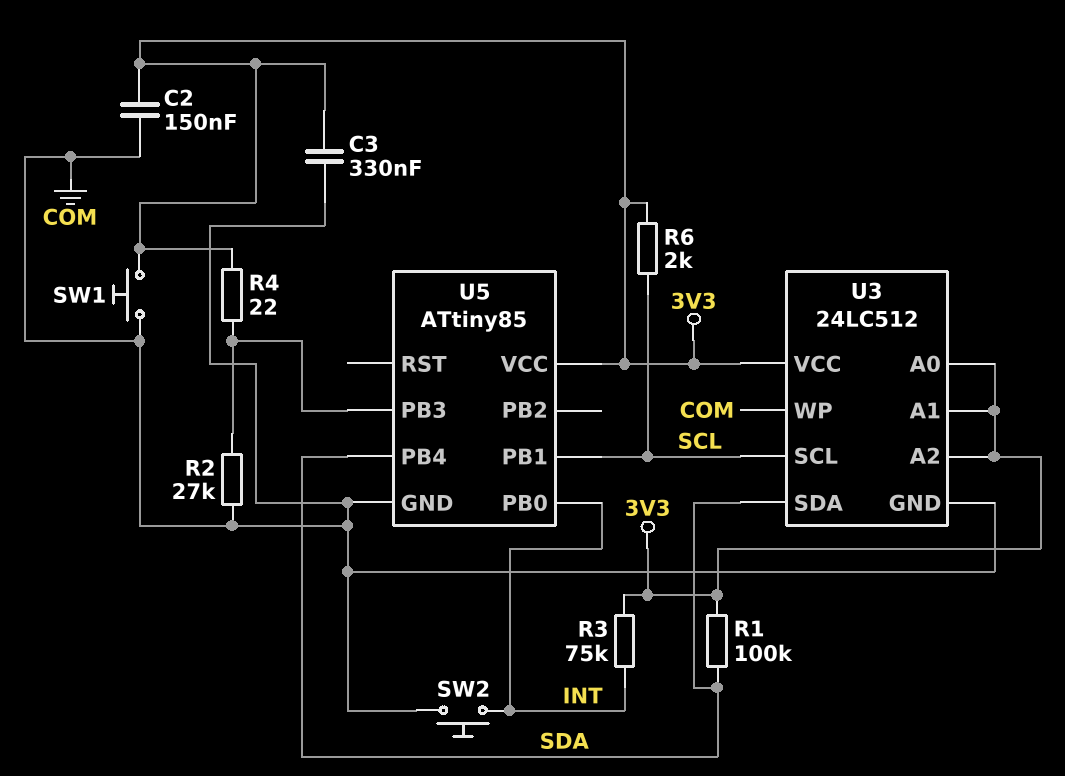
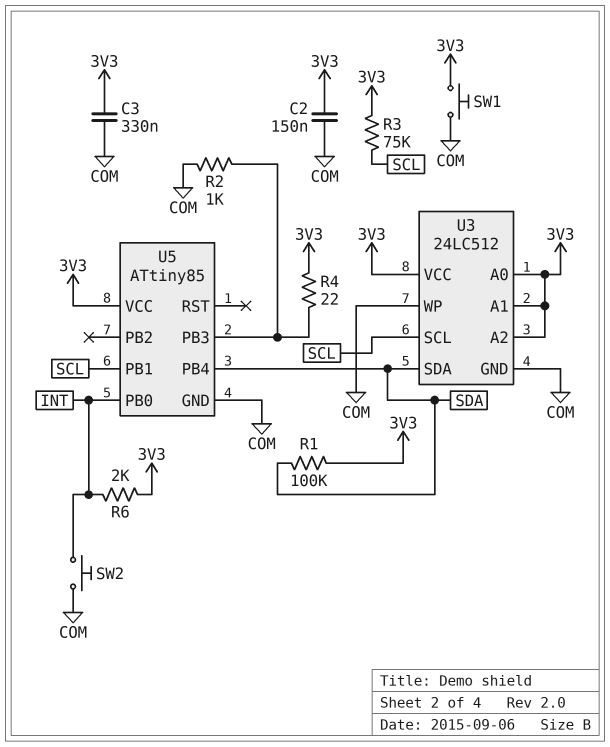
R2: 27k (COM, U5/PB3) -> 1k (COM, U5/PB3)
R3: 75k (3V3, INT) -> 75k (3V3, SCL)
R6: 2k (3V3, SCL) -> 2k (3V3, INT)

